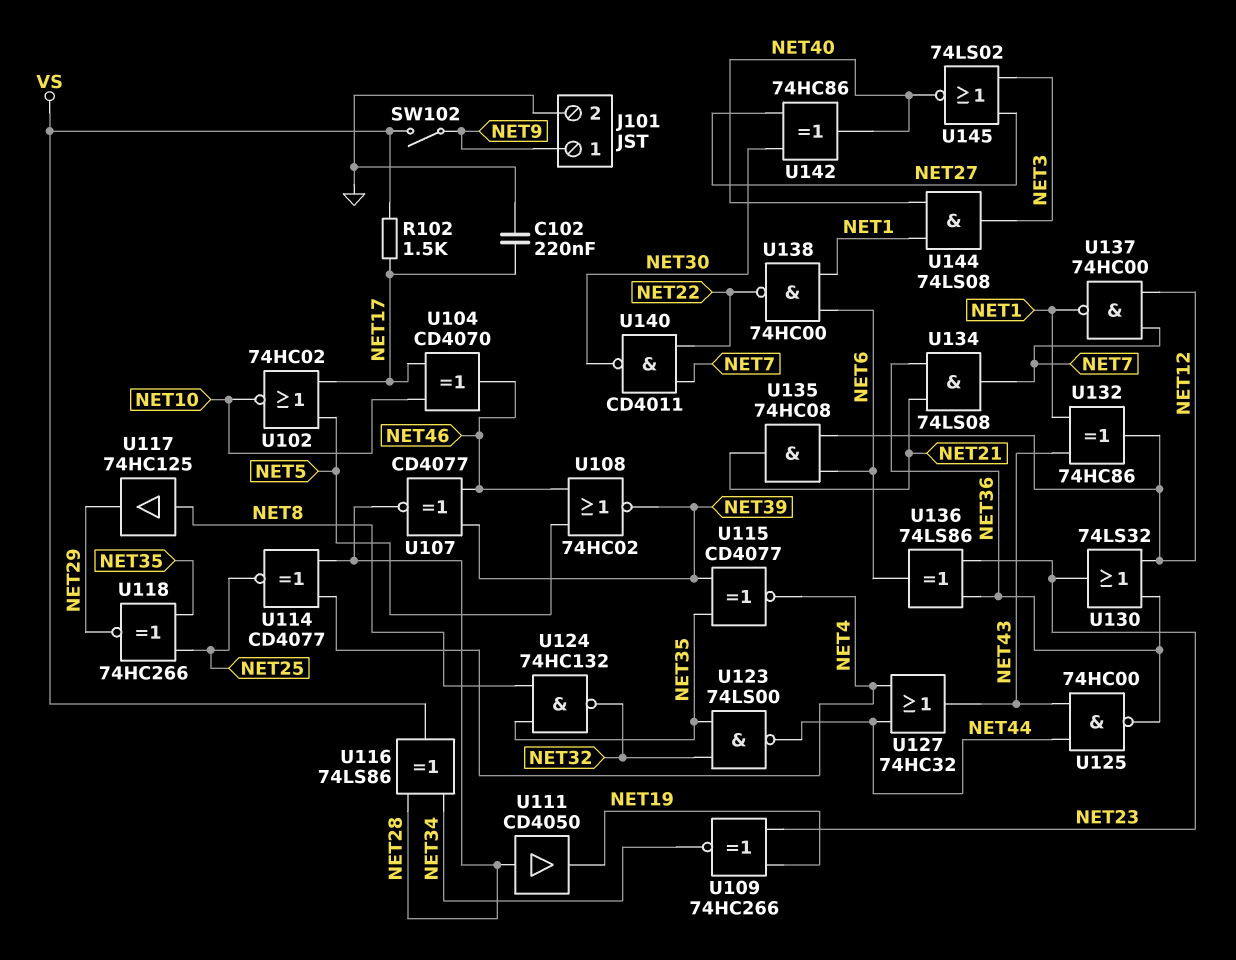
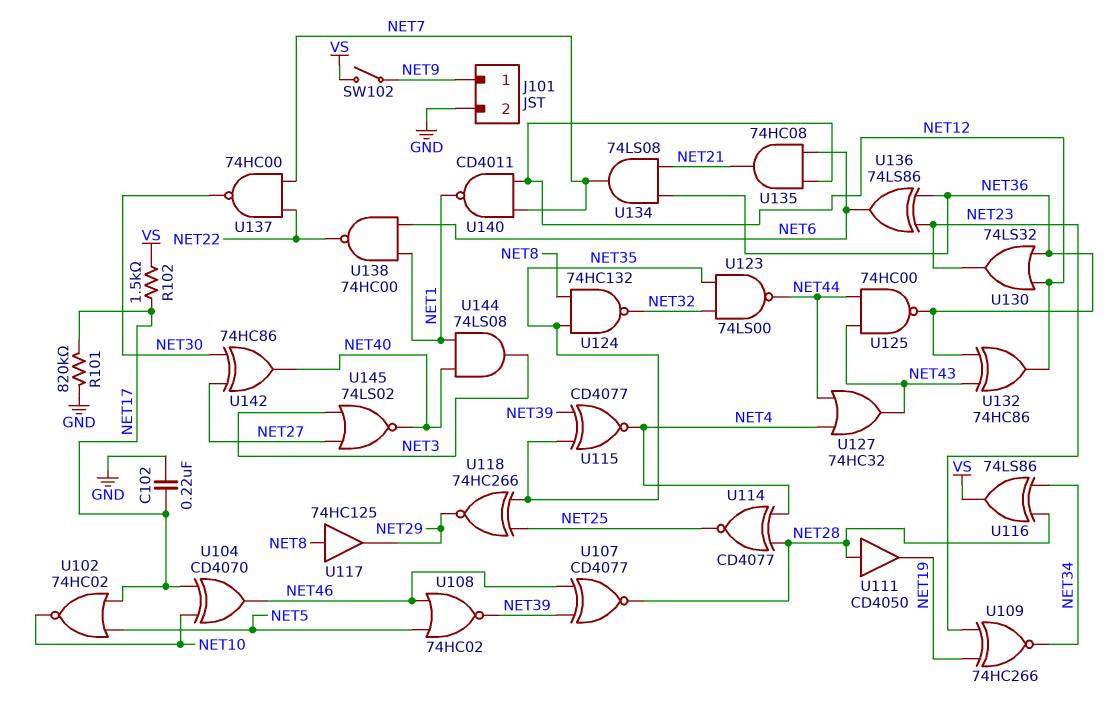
R101: none -> 820k (GND, NET17)
U132: XOR 74HC86 (in NET1, in NET43, out NET12) -> XOR 74HC86 (in NET36, in NET43, out NET12)
U137: NAND 74HC00 (in NET7, in NET12, out NET1) -> NAND 74HC00 (in NET7, in NET22, out NET30)
U140: NAND CD4011 (in NET7, in NET22, out NET30) -> NAND CD4011 (in NET7, in NET12, out NET1)

